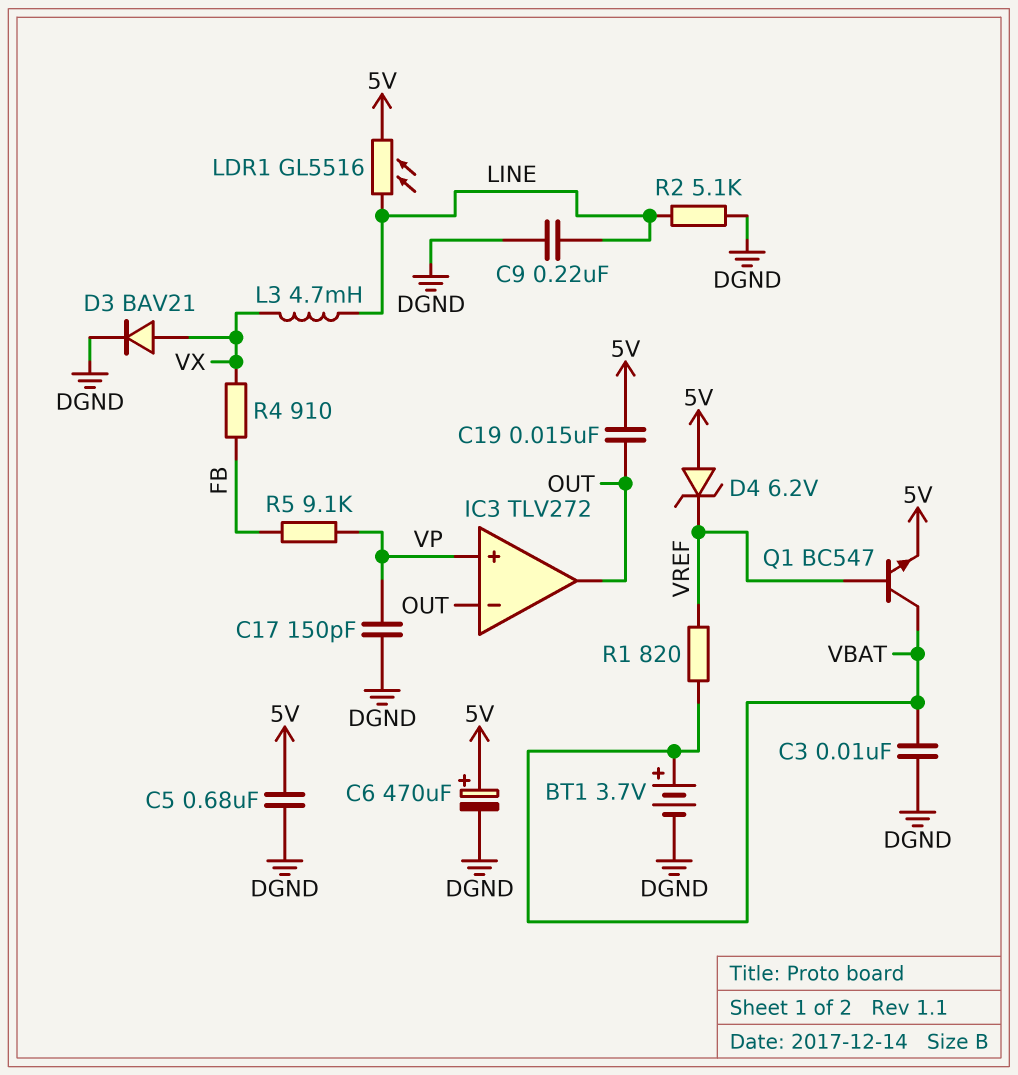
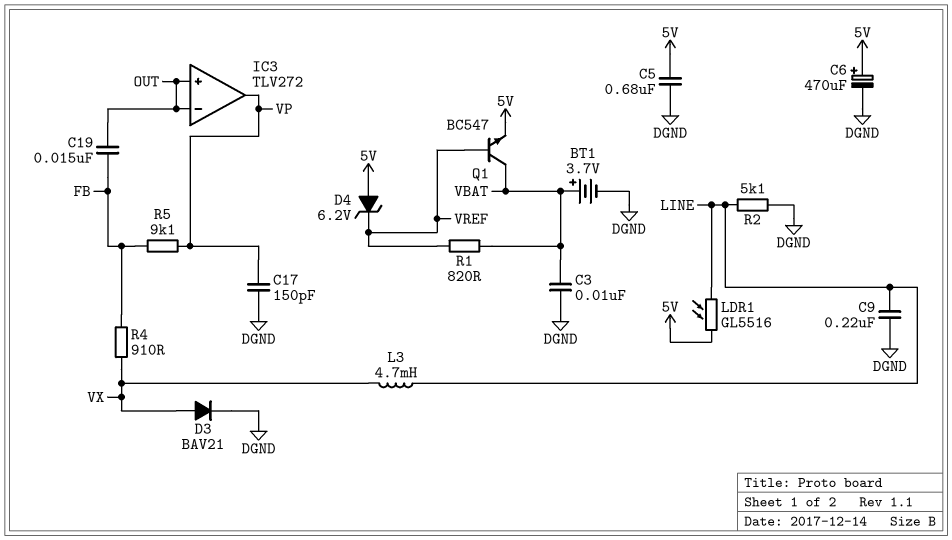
C19: 15nF (5V, OUT) -> 15nF (FB, OUT)
IC3 pin in+: VP -> OUT
IC3 pin out: OUT -> VP

